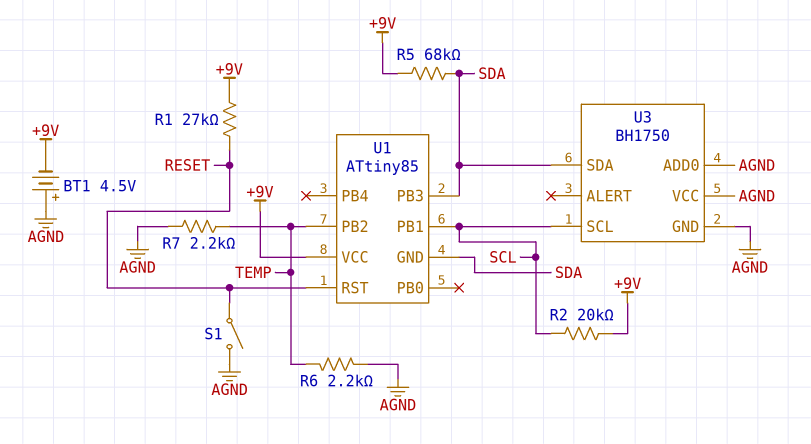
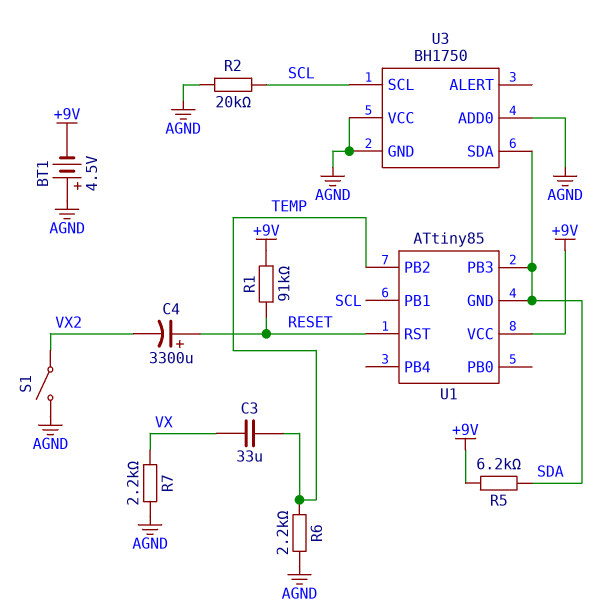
C3: none -> 33uF (TEMP, VX)
C4: none -> 3300uF (plus RESET, minus VX2)
R1: 27k (+9V, RESET) -> 91k (+9V, RESET)
R2: 20k (+9V, SCL) -> 20k (AGND, SCL)
R5: 68k (+9V, SDA) -> 6.2k (+9V, SDA)
R7: 2.2k (AGND, TEMP) -> 2.2k (AGND, VX)
S1: switch (AGND, RESET) -> switch (AGND, VX2)

